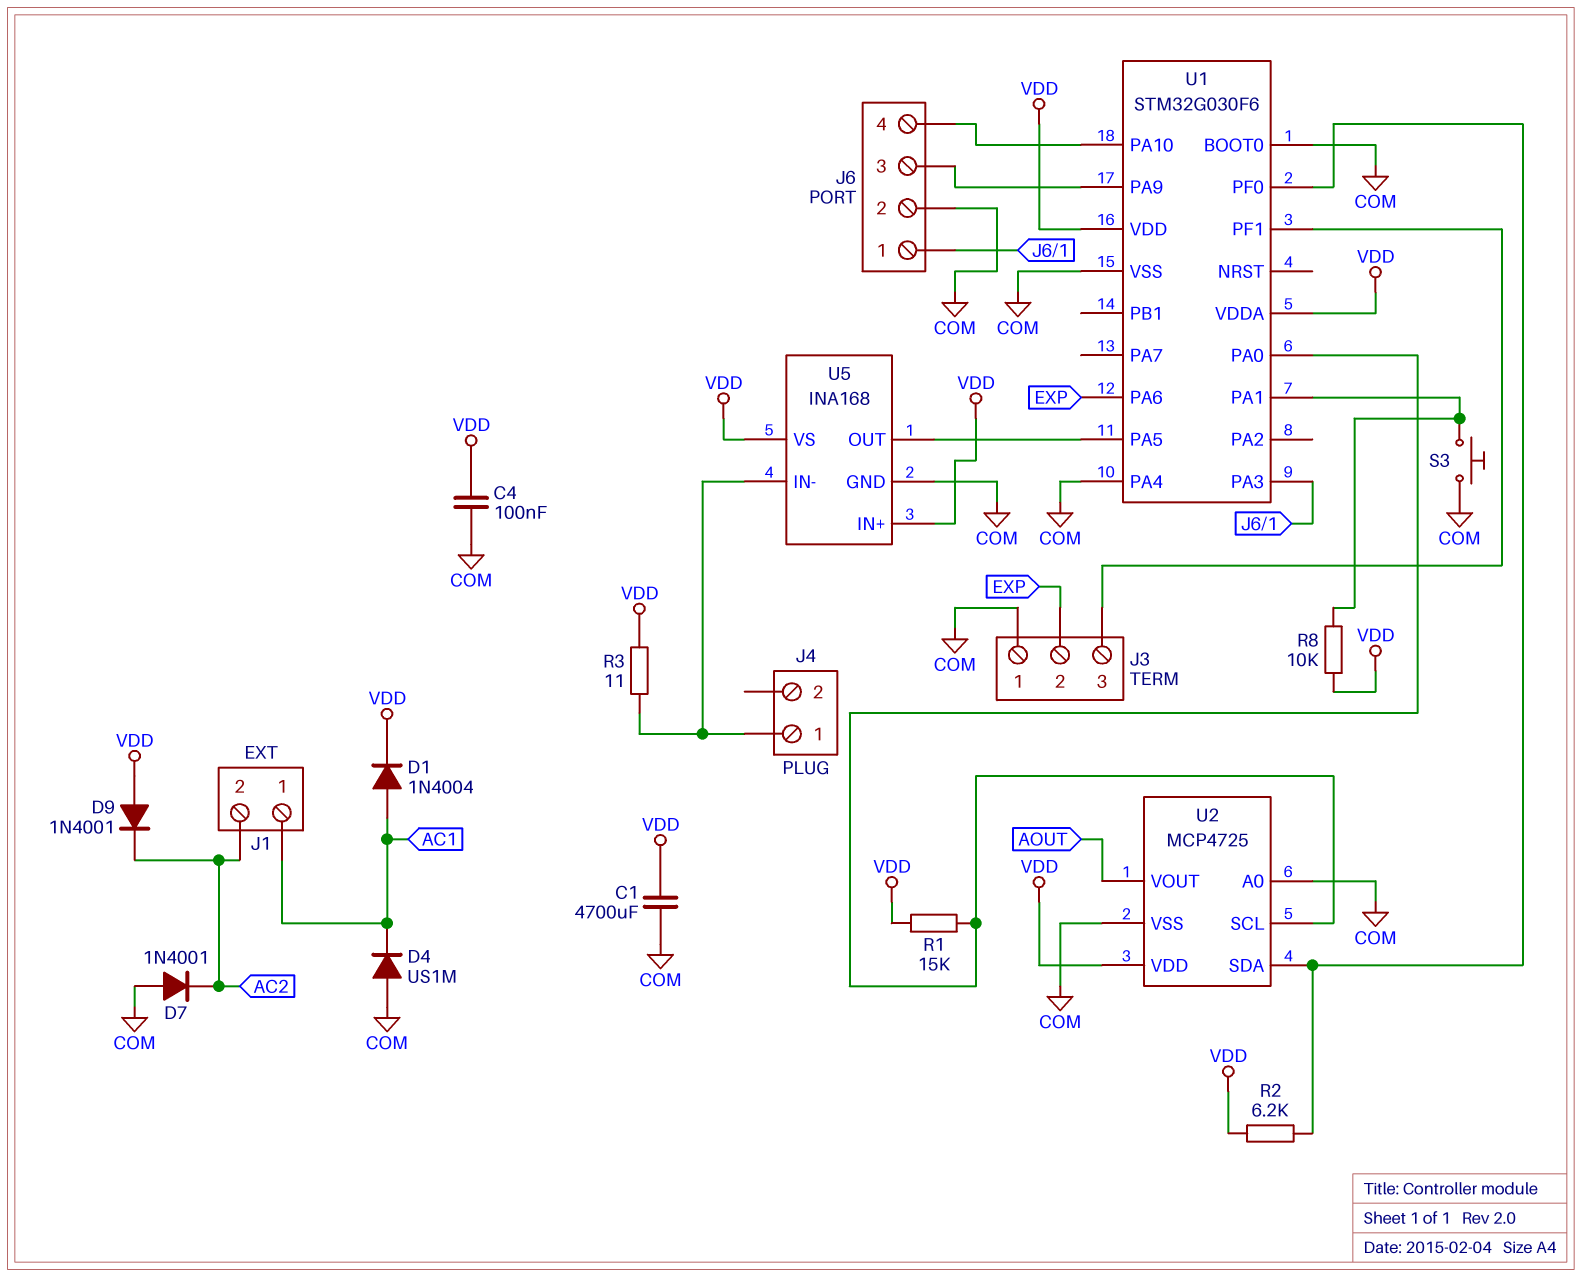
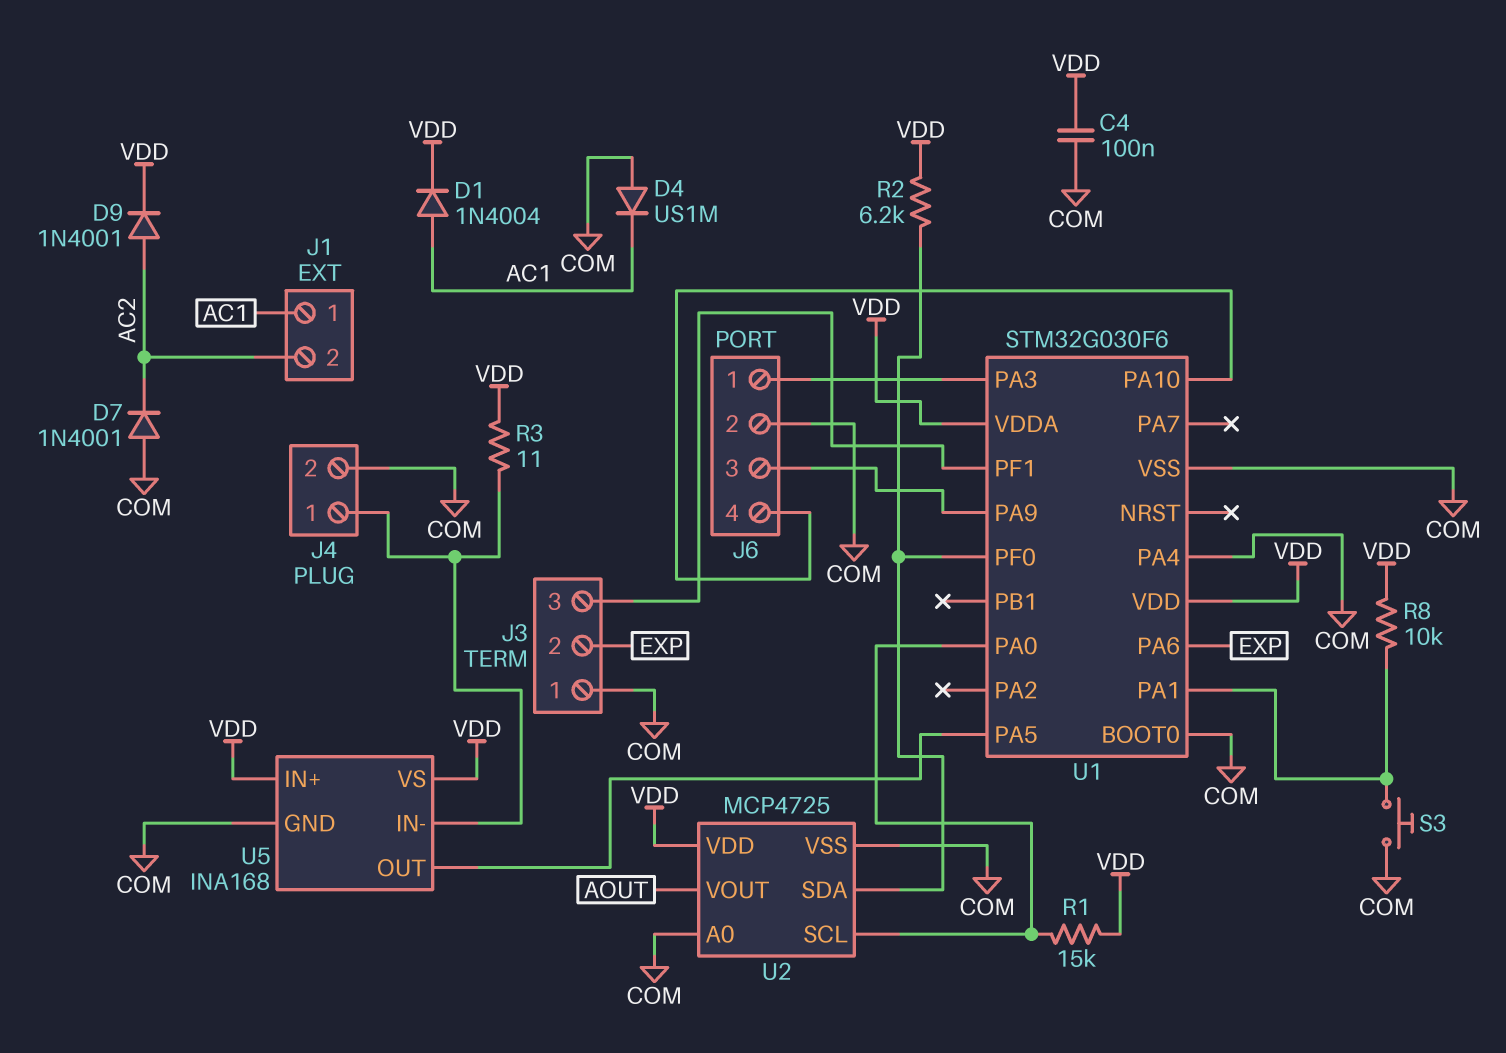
C1: 4700uF (COM, VDD) -> none
D9: diode 1N4001 (A VDD, K AC2) -> diode 1N4001 (A AC2, K VDD)
J4 pin 2: none -> COM

